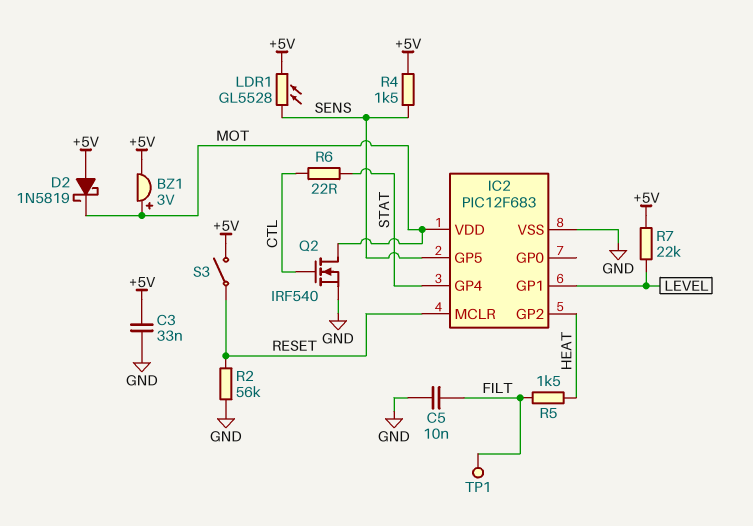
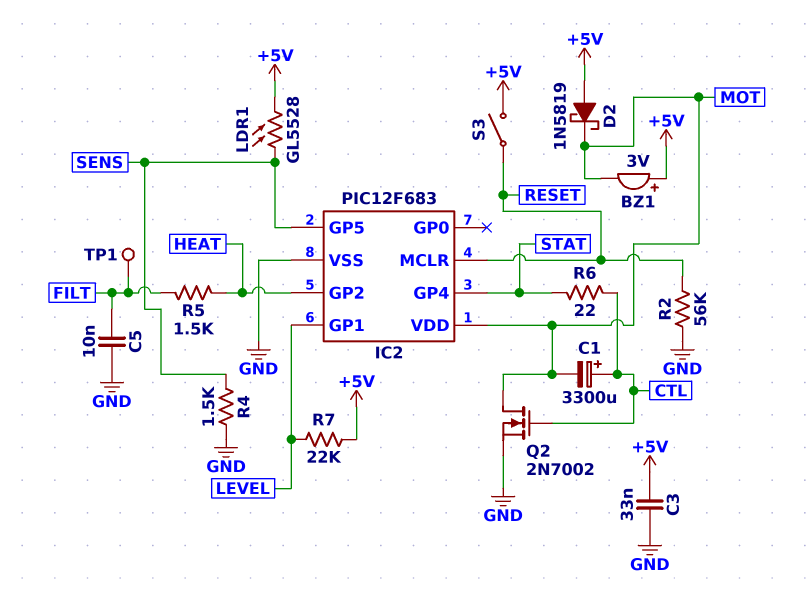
BZ1: buzzer 3V (plus MOT, minus +5V) -> buzzer 3V (plus +5V, minus MOT)
C1: none -> 3300uF (plus CTL, minus MOT)
Q2: NMOS IRF540 (G CTL, D MOT, S GND) -> NMOS 2N7002 (G CTL, D MOT, S GND)
R4: 1.5k (+5V, SENS) -> 1.5k (GND, SENS)

